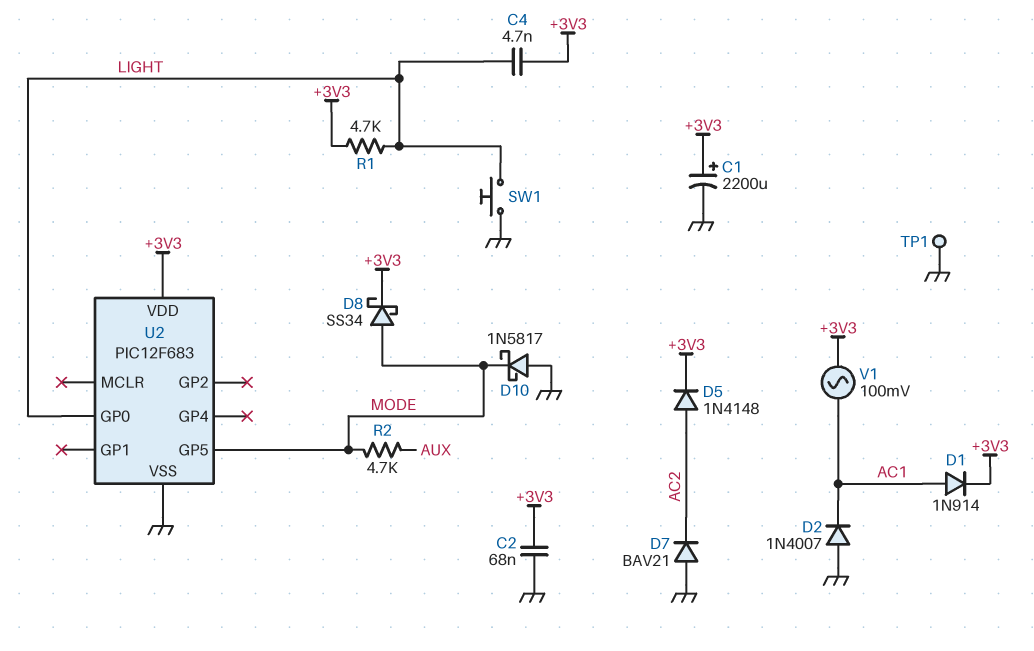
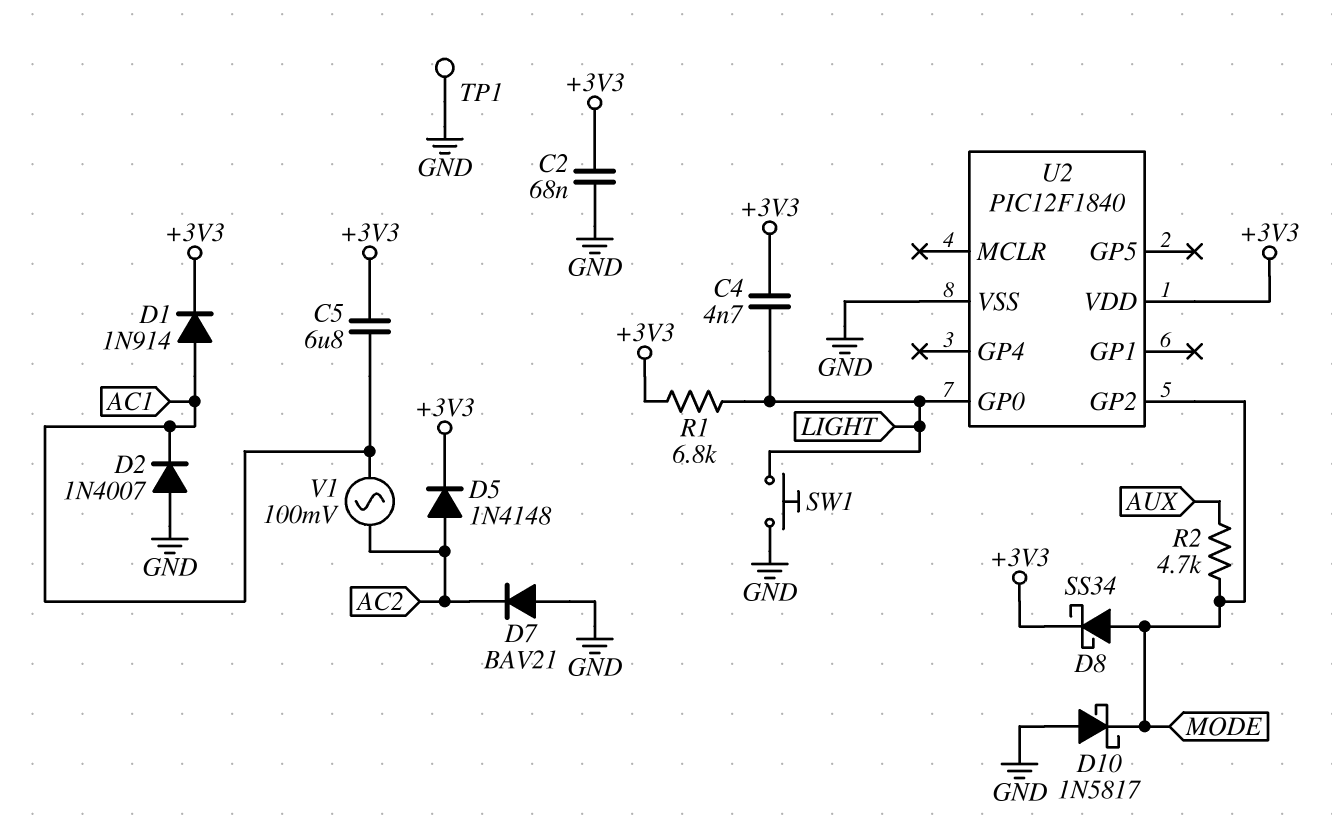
C1: 2200uF (plus +3V3, minus GND) -> none
C5: none -> 6.8uF (+3V3, AC1)
R1: 4.7k (+3V3, LIGHT) -> 6.8k (+3V3, LIGHT)
U2: PIC12F683 -> PIC12F1840
U2 pin GP2: none -> MODE
U2 pin GP5: MODE -> none
V1: AC 100mV (+3V3, AC1) -> AC 100mV (AC1, AC2)

